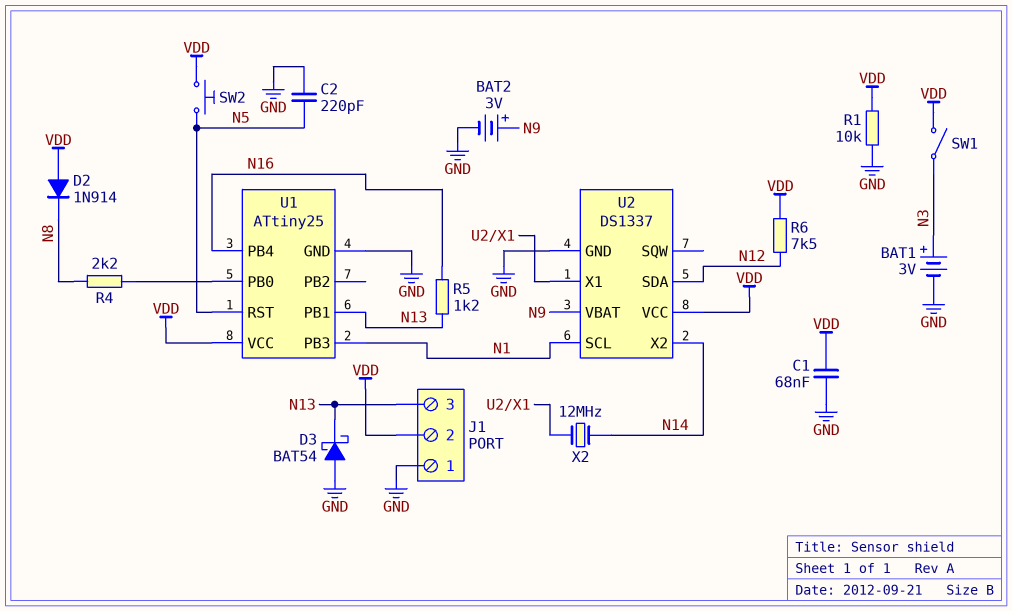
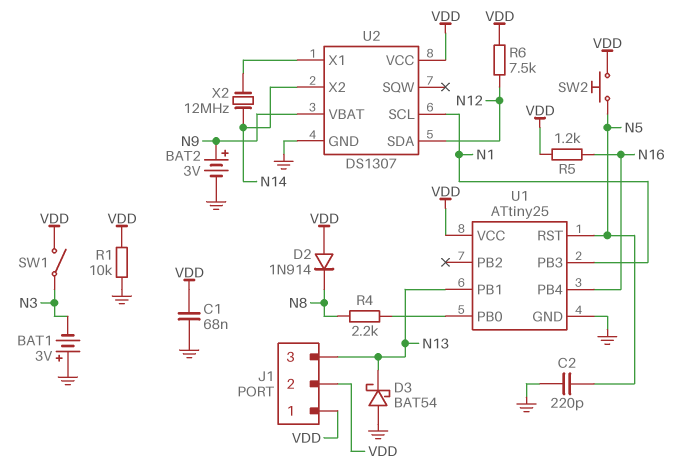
BAT1: 3V (plus N3, minus GND) -> 3V (plus GND, minus N3)
J1 pin 1: GND -> VDD
R5: 1.2k (N13, N16) -> 1.2k (N16, VDD)
U2: DS1337 -> DS1307

